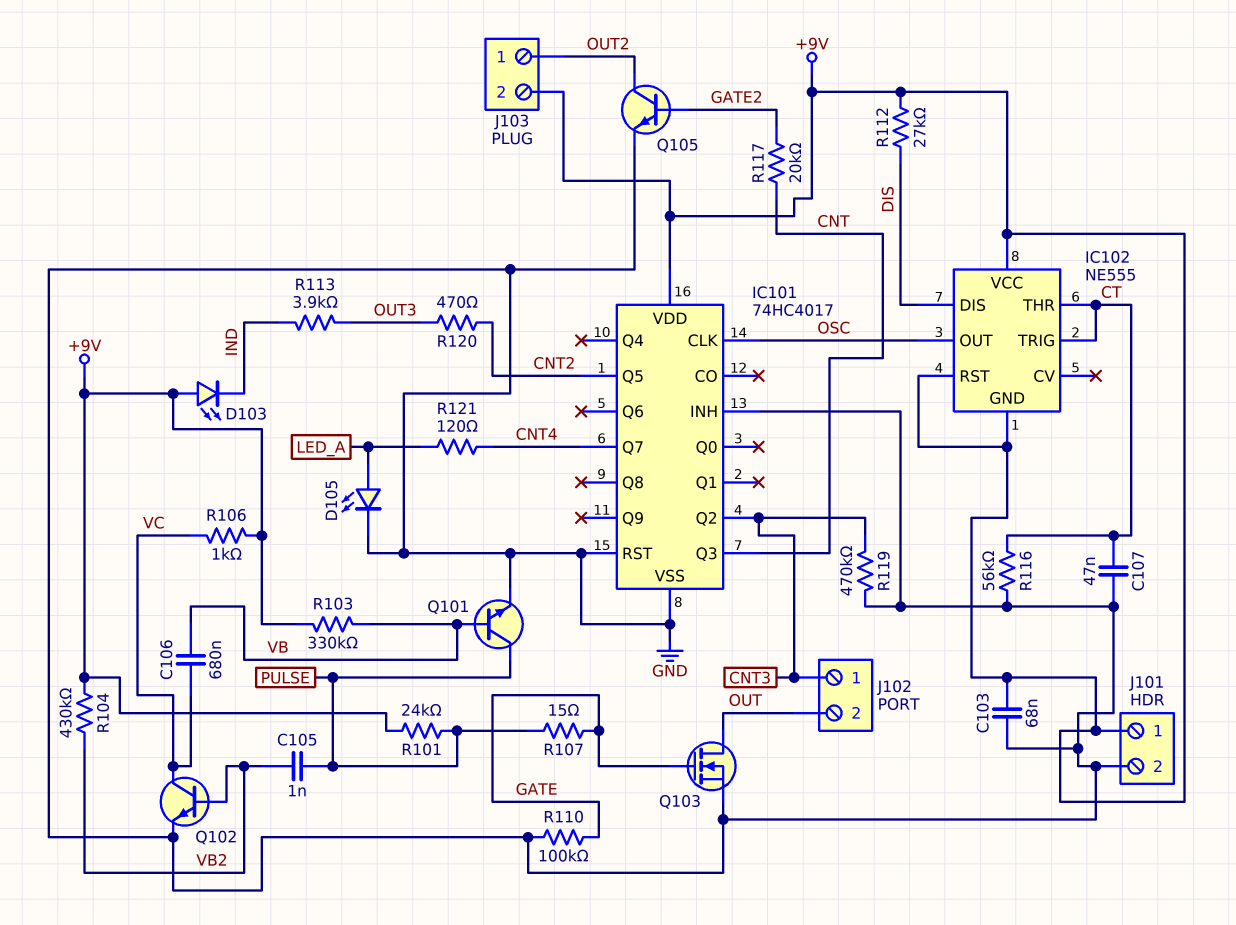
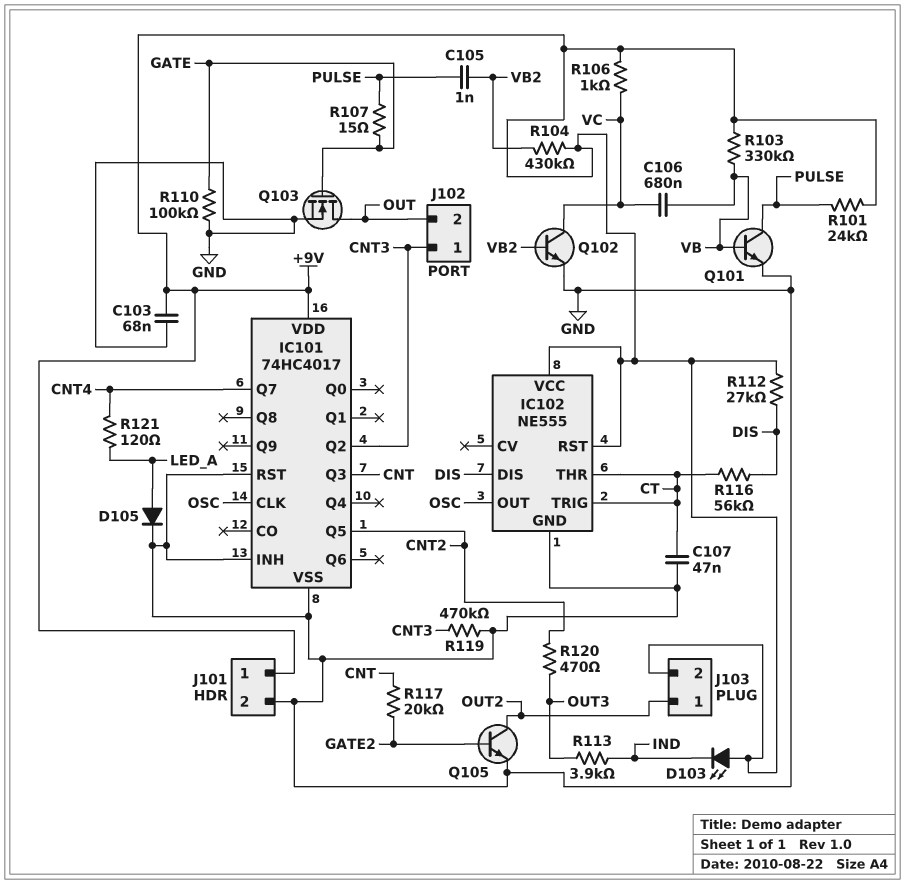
D105: LED (A LED_A, K GND) -> diode (A LED_A, K GND)
IC102 pin GND: +9V -> GND
R116: 56k (CT, GND) -> 56k (CT, DIS)

